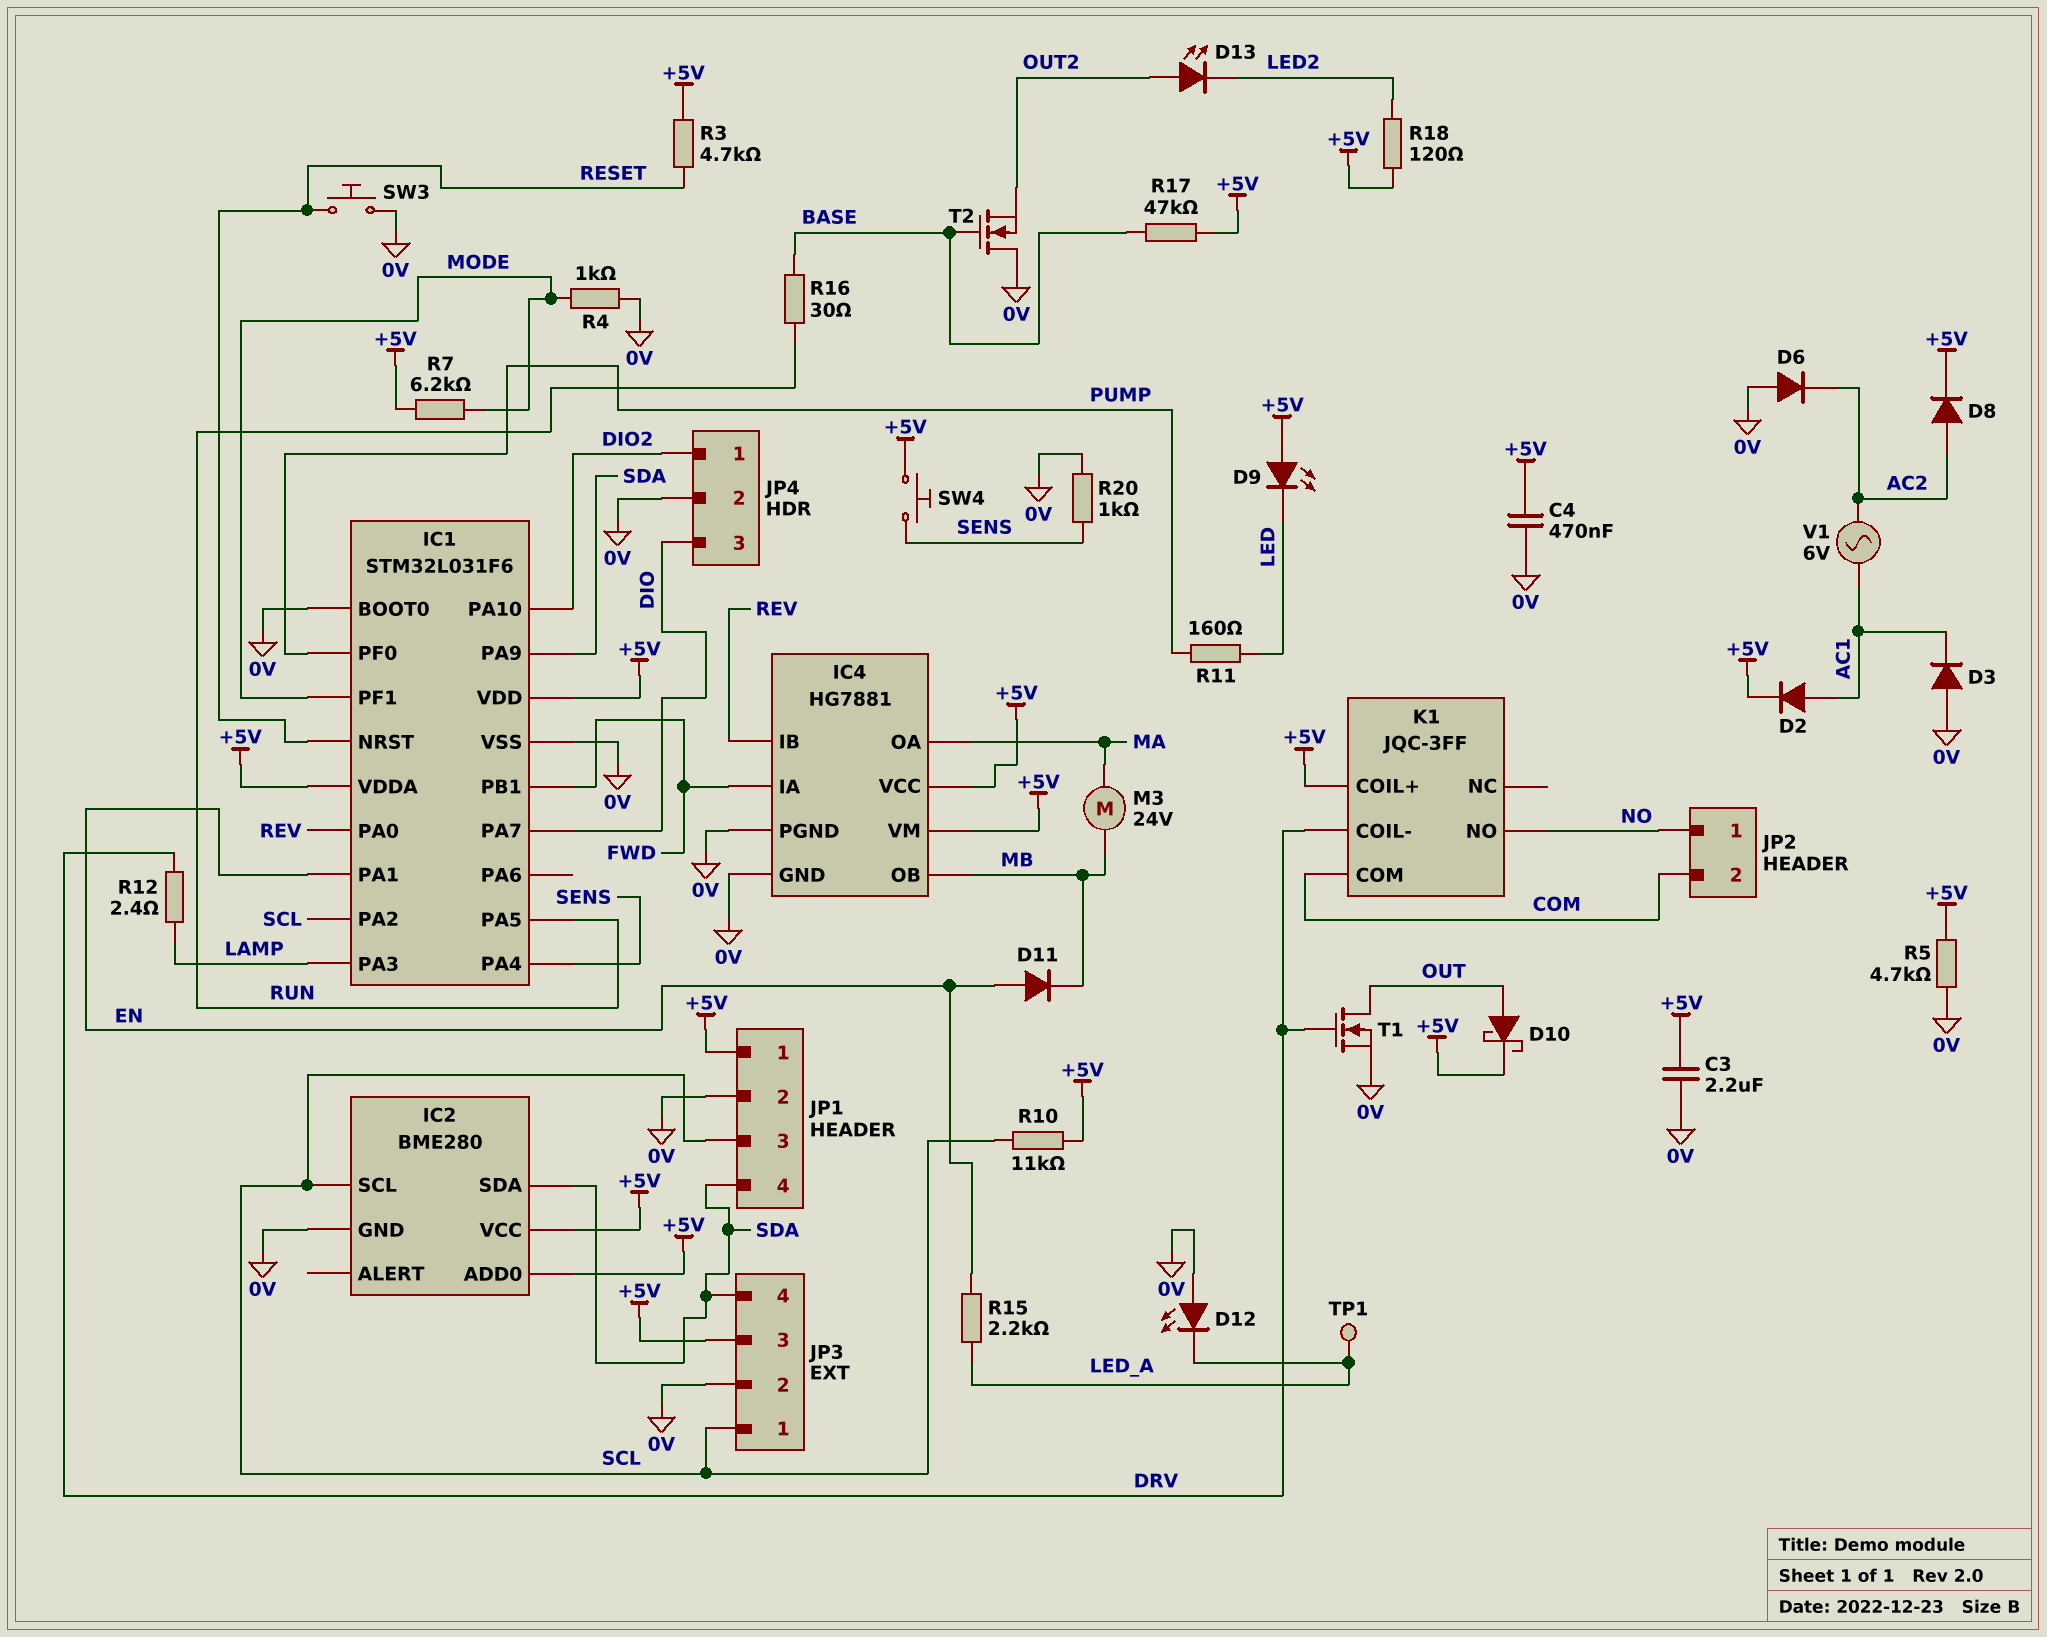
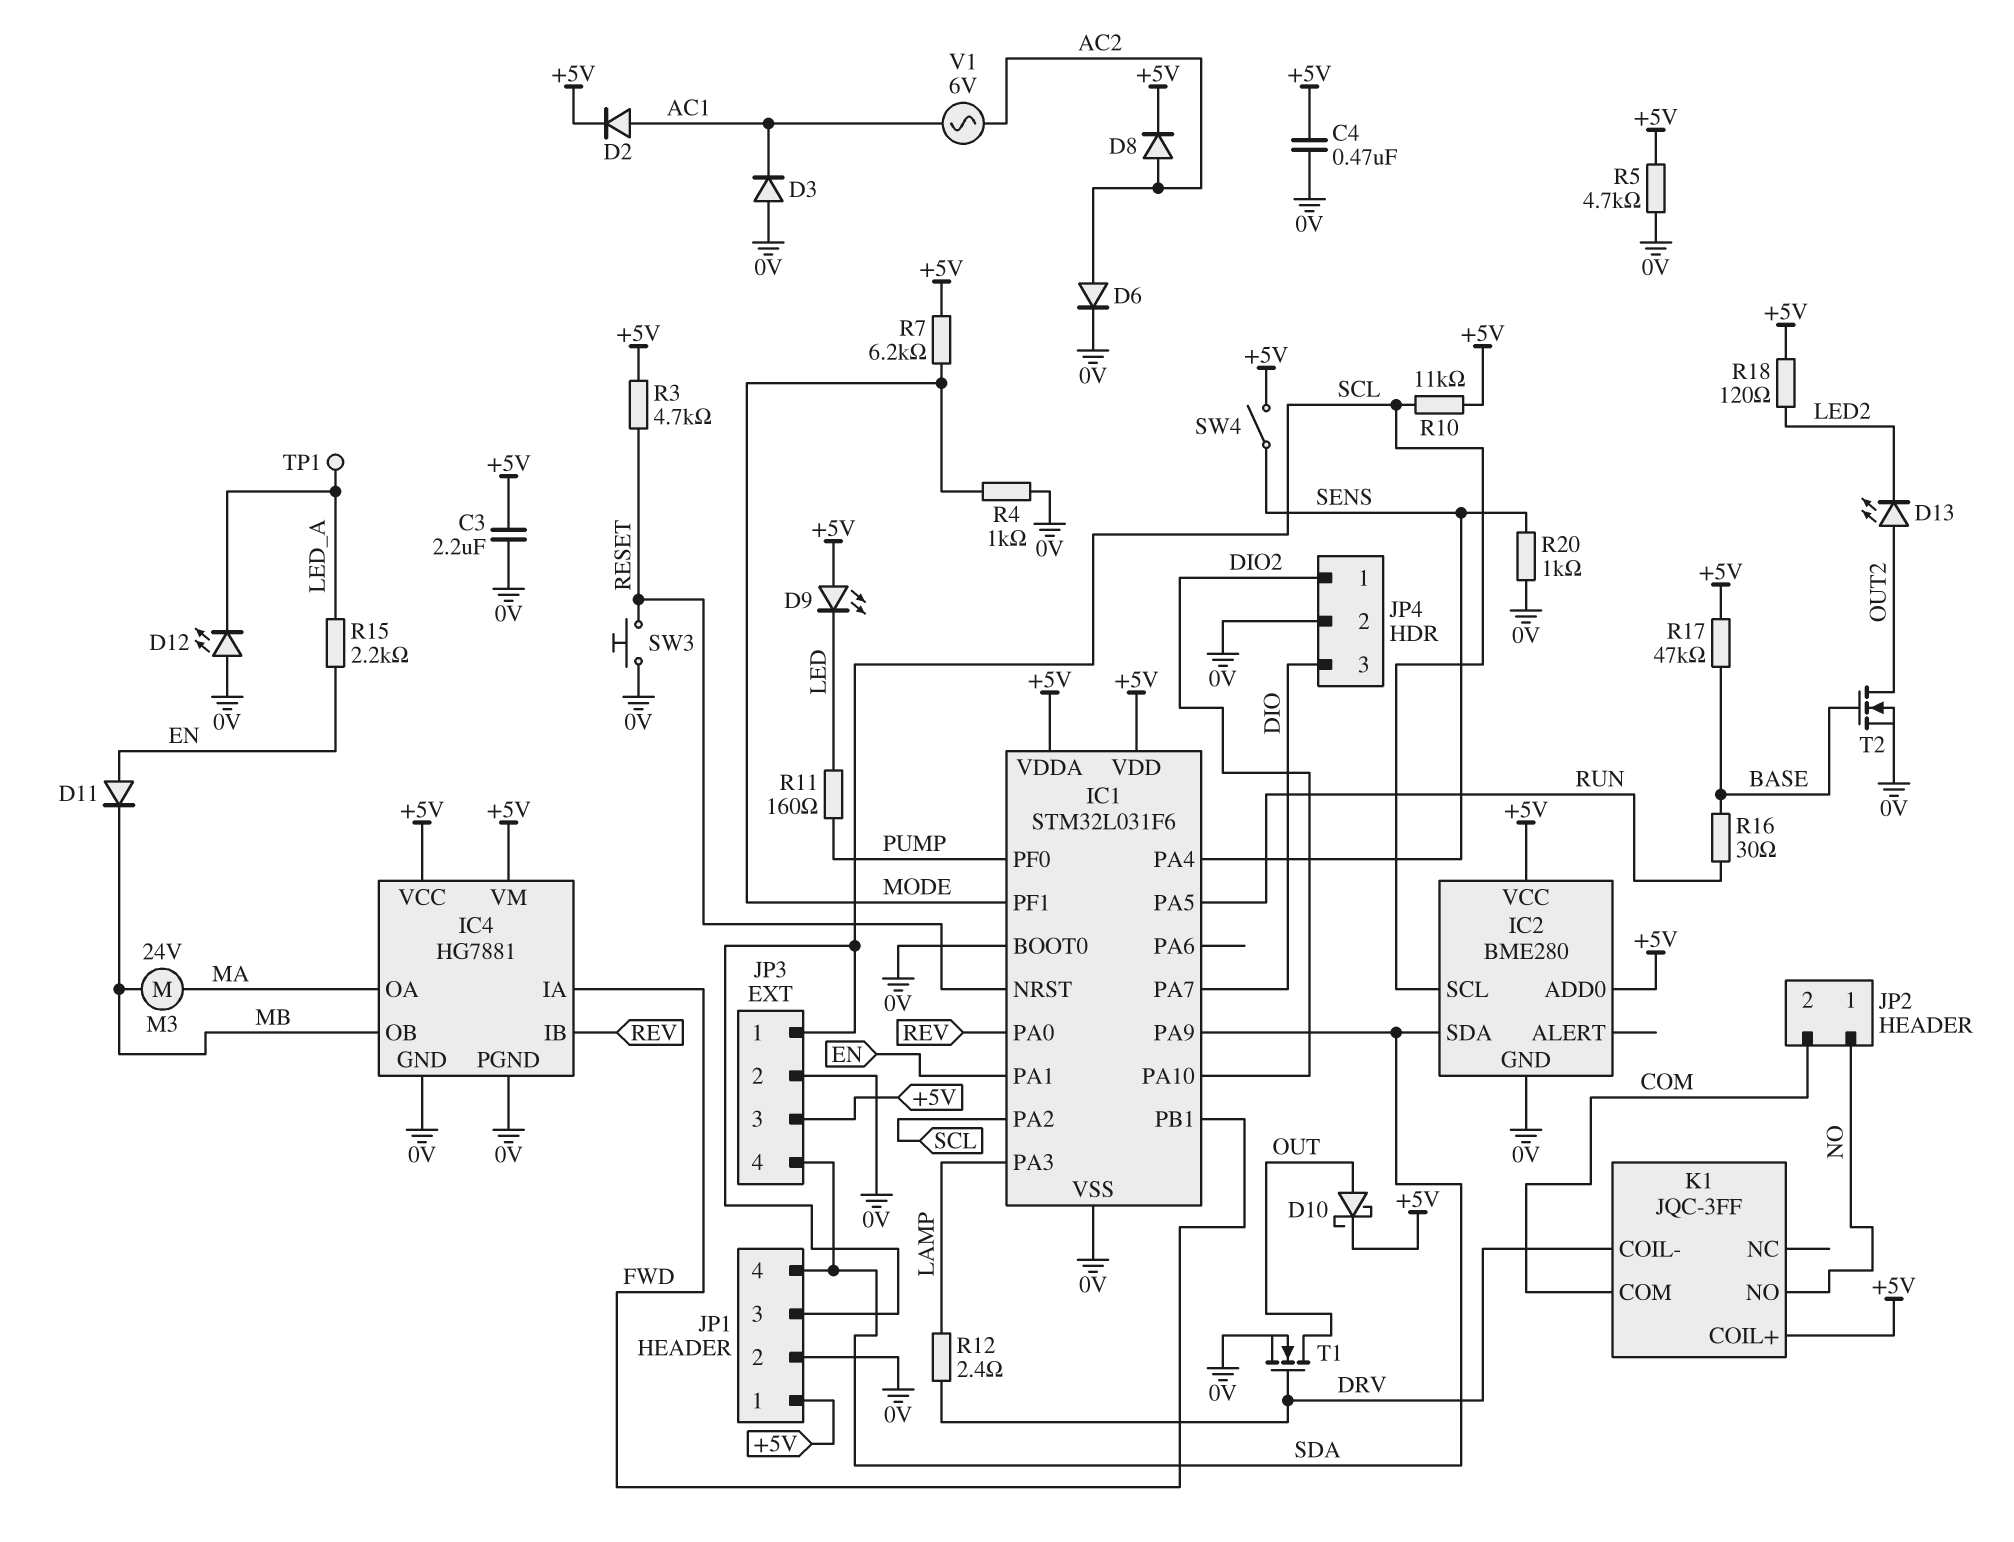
D6: diode (A 0V, K AC2) -> diode (A AC2, K 0V)
SW4: button (+5V, SENS) -> switch (+5V, SENS)
T2: NMOS (G BASE, D 0V, S OUT2) -> NMOS (G BASE, D OUT2, S 0V)

